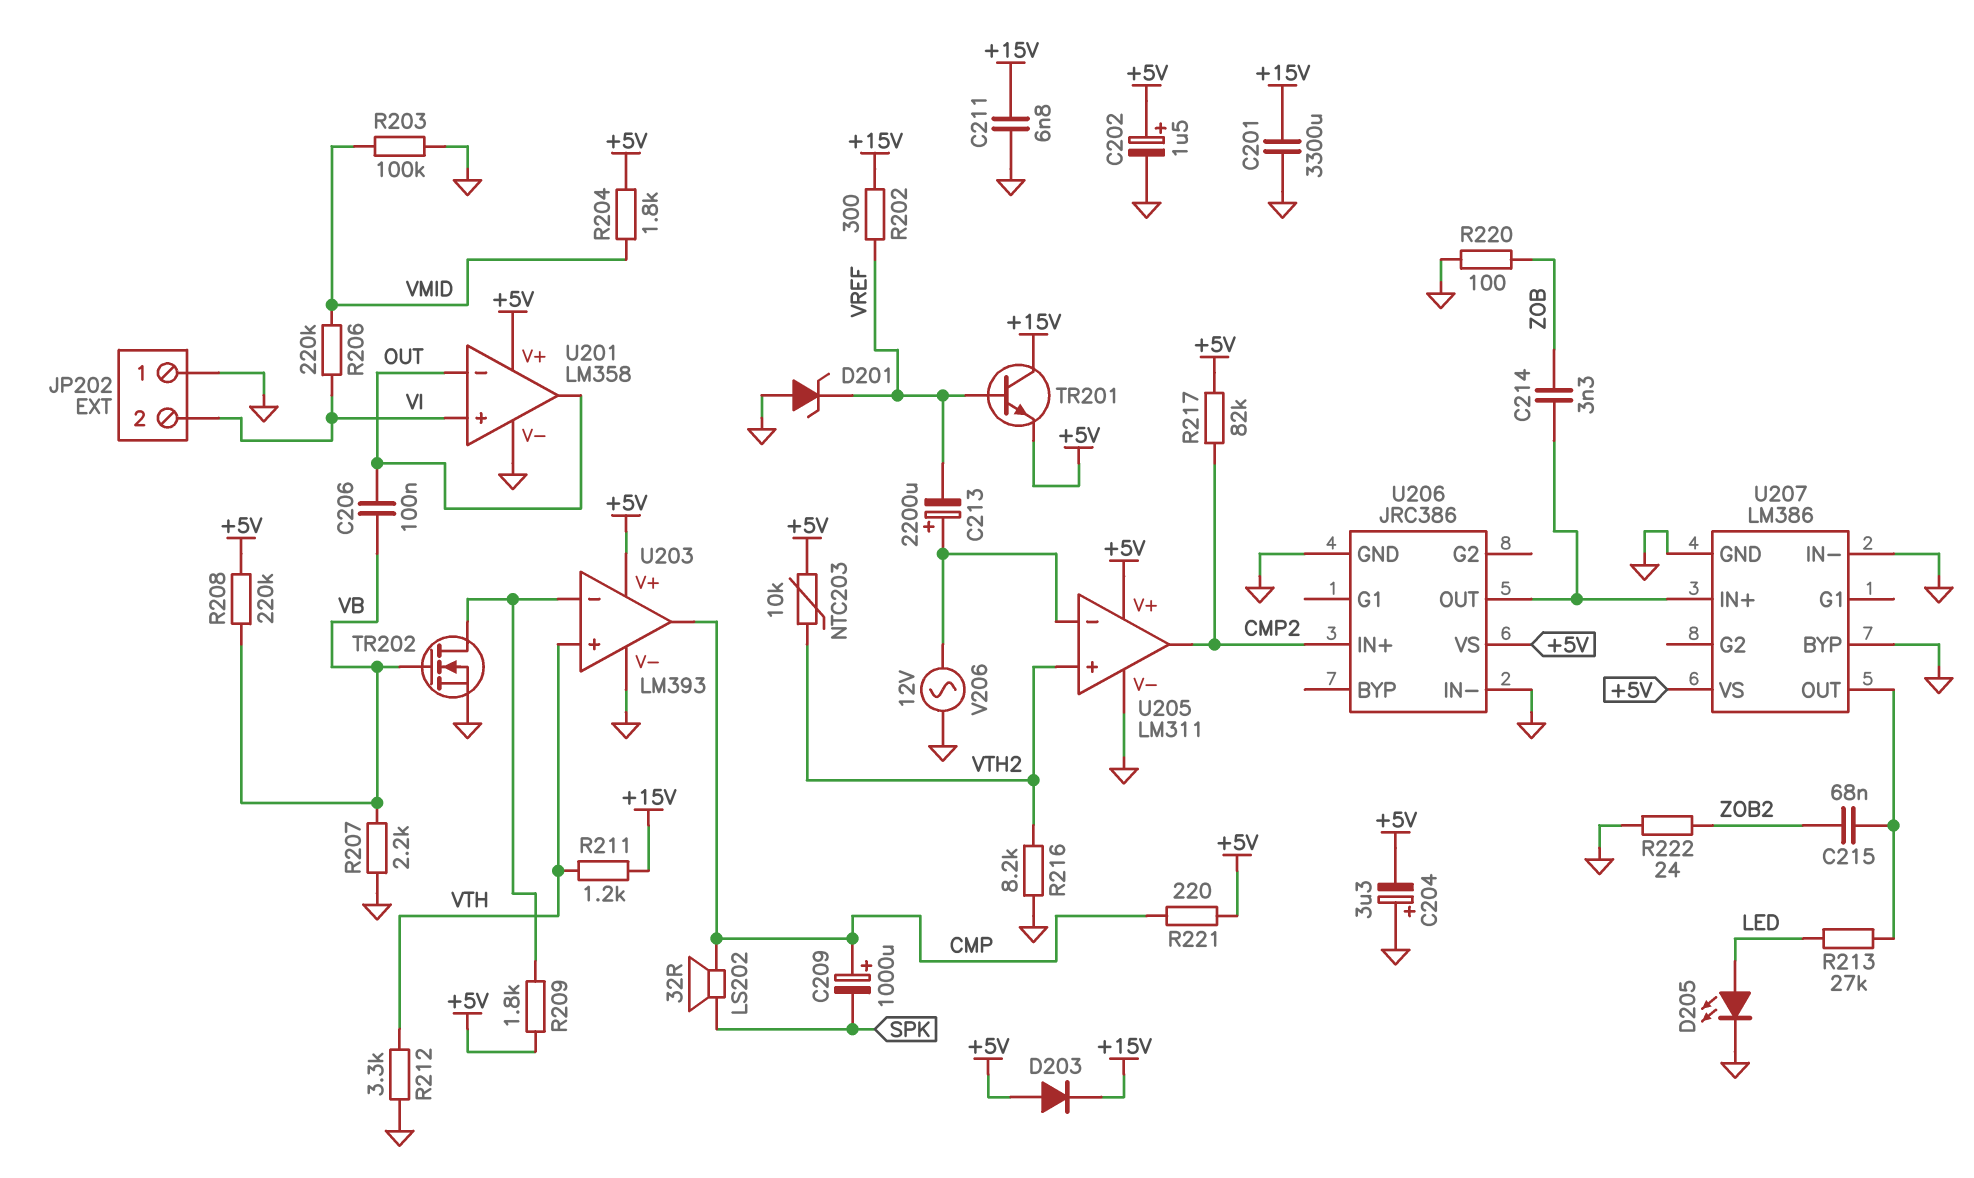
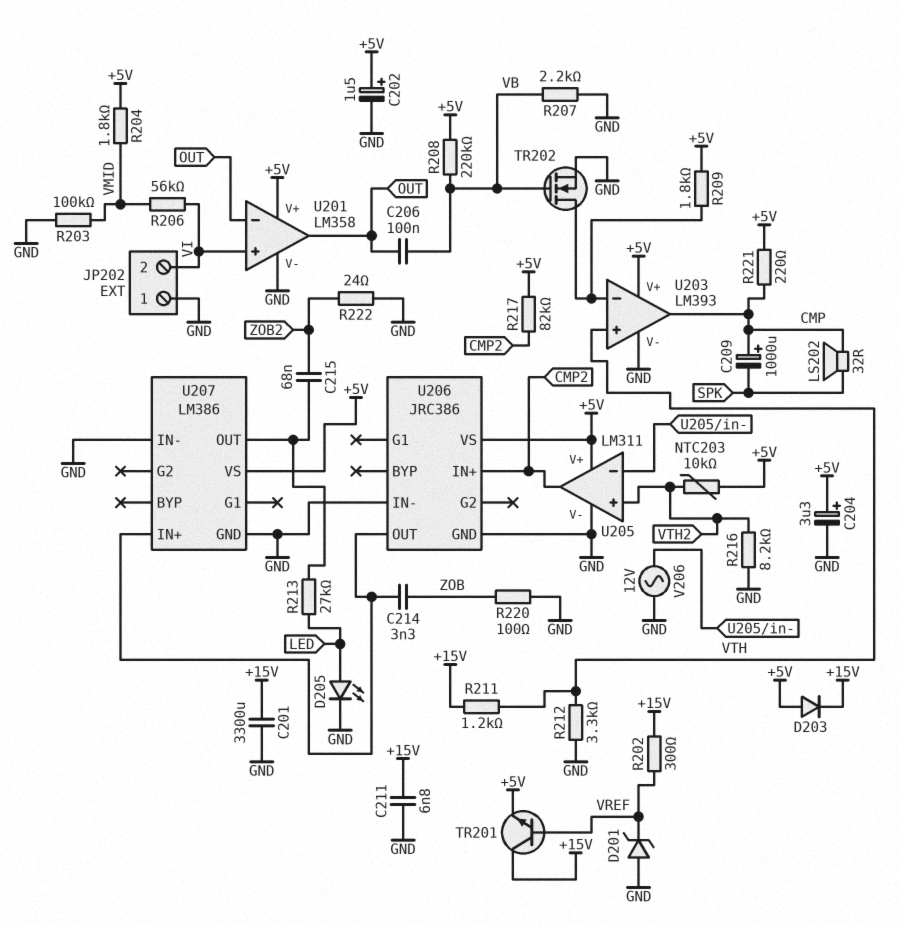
C204: 3.3uF (plus GND, minus +5V) -> 3.3uF (plus +5V, minus GND)
C213: 2200uF (plus U205/in-, minus VREF) -> none
R206: 220k (VI, VMID) -> 56k (VI, VMID)
U207 pin BYP: GND -> none

